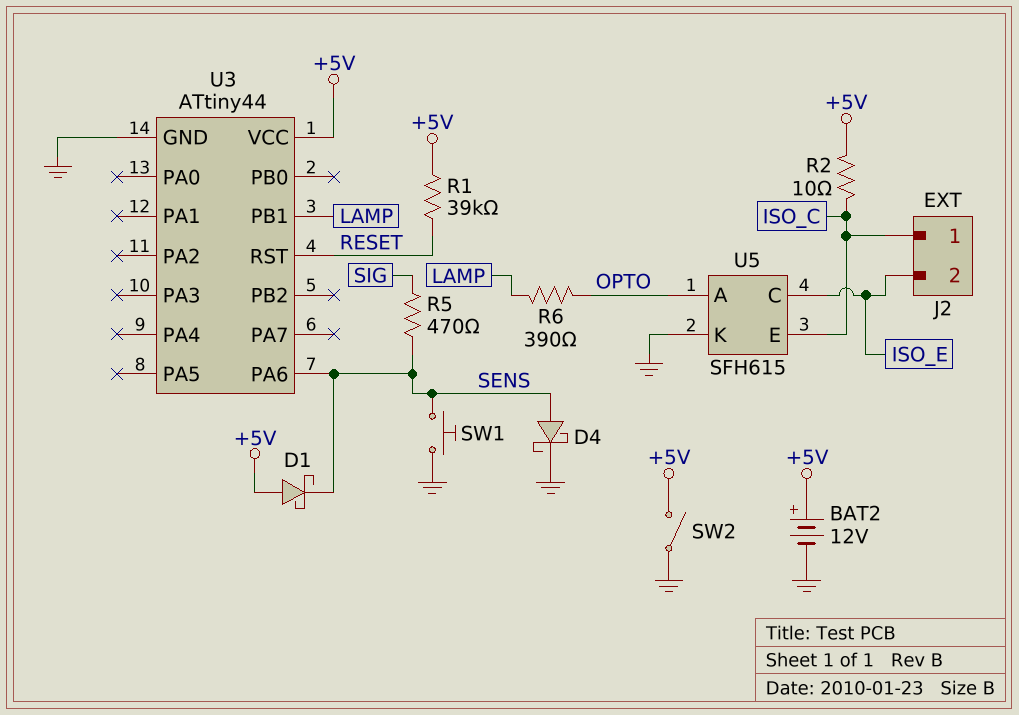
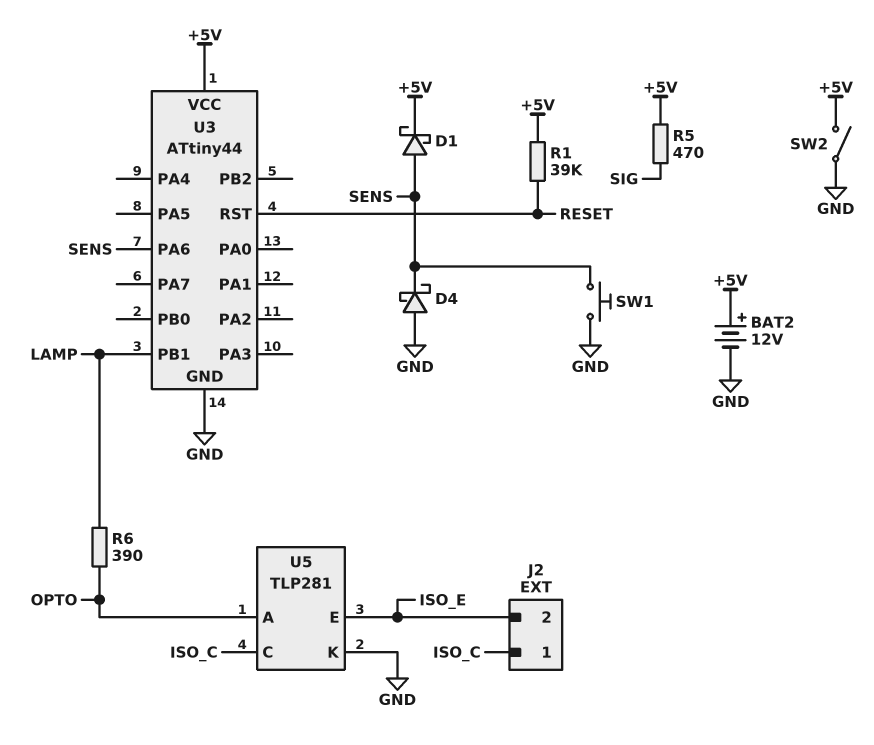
D1: schottky (A +5V, K SENS) -> schottky (A SENS, K +5V)
D4: schottky (A SENS, K GND) -> schottky (A GND, K SENS)
R2: 10 (+5V, ISO_C) -> none
R5: 470 (SENS, SIG) -> 470 (+5V, SIG)
U5: SFH615 -> TLP281
U5 pin C: ISO_E -> ISO_C
U5 pin E: ISO_C -> ISO_E

